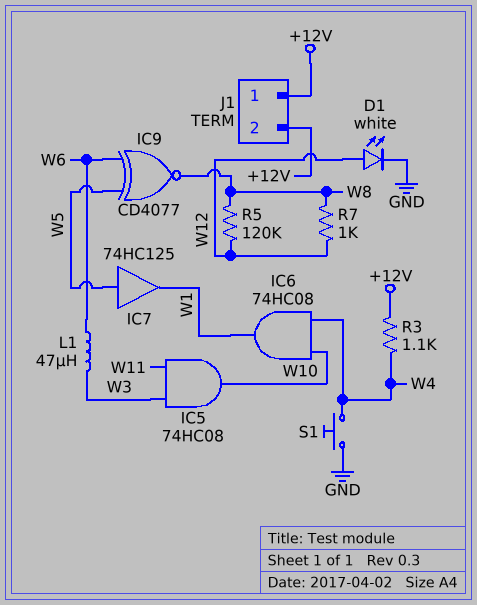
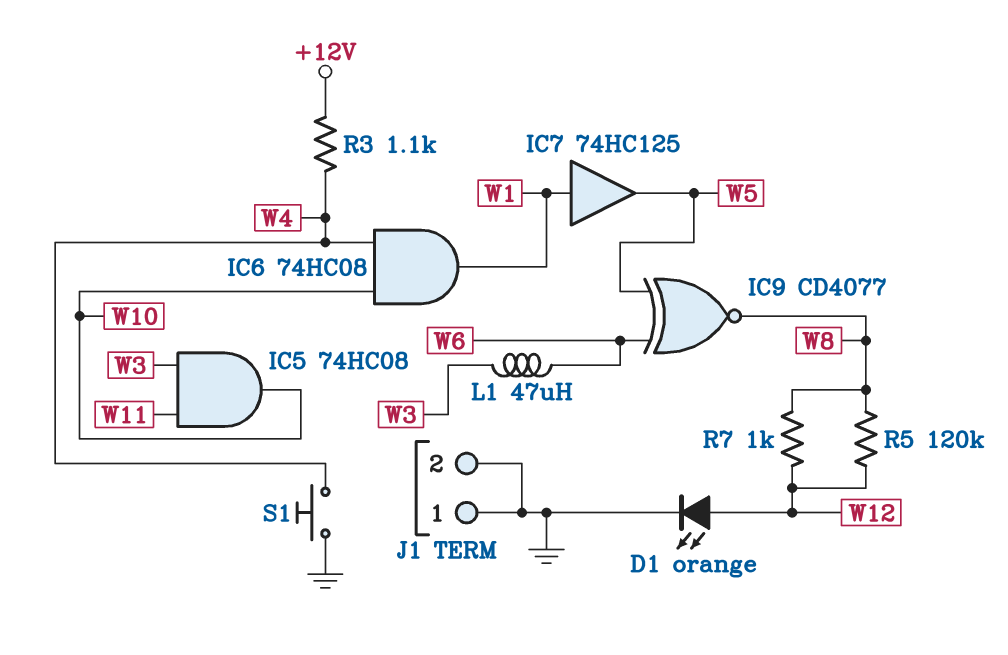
D1: LED white (A W12, K GND) -> LED orange (A W12, K GND)
IC7: buffer 74HC125 (in W5, out W1) -> buffer 74HC125 (in W1, out W5)
J1 pin 1: +12V -> GND
J1 pin 2: +12V -> GND

